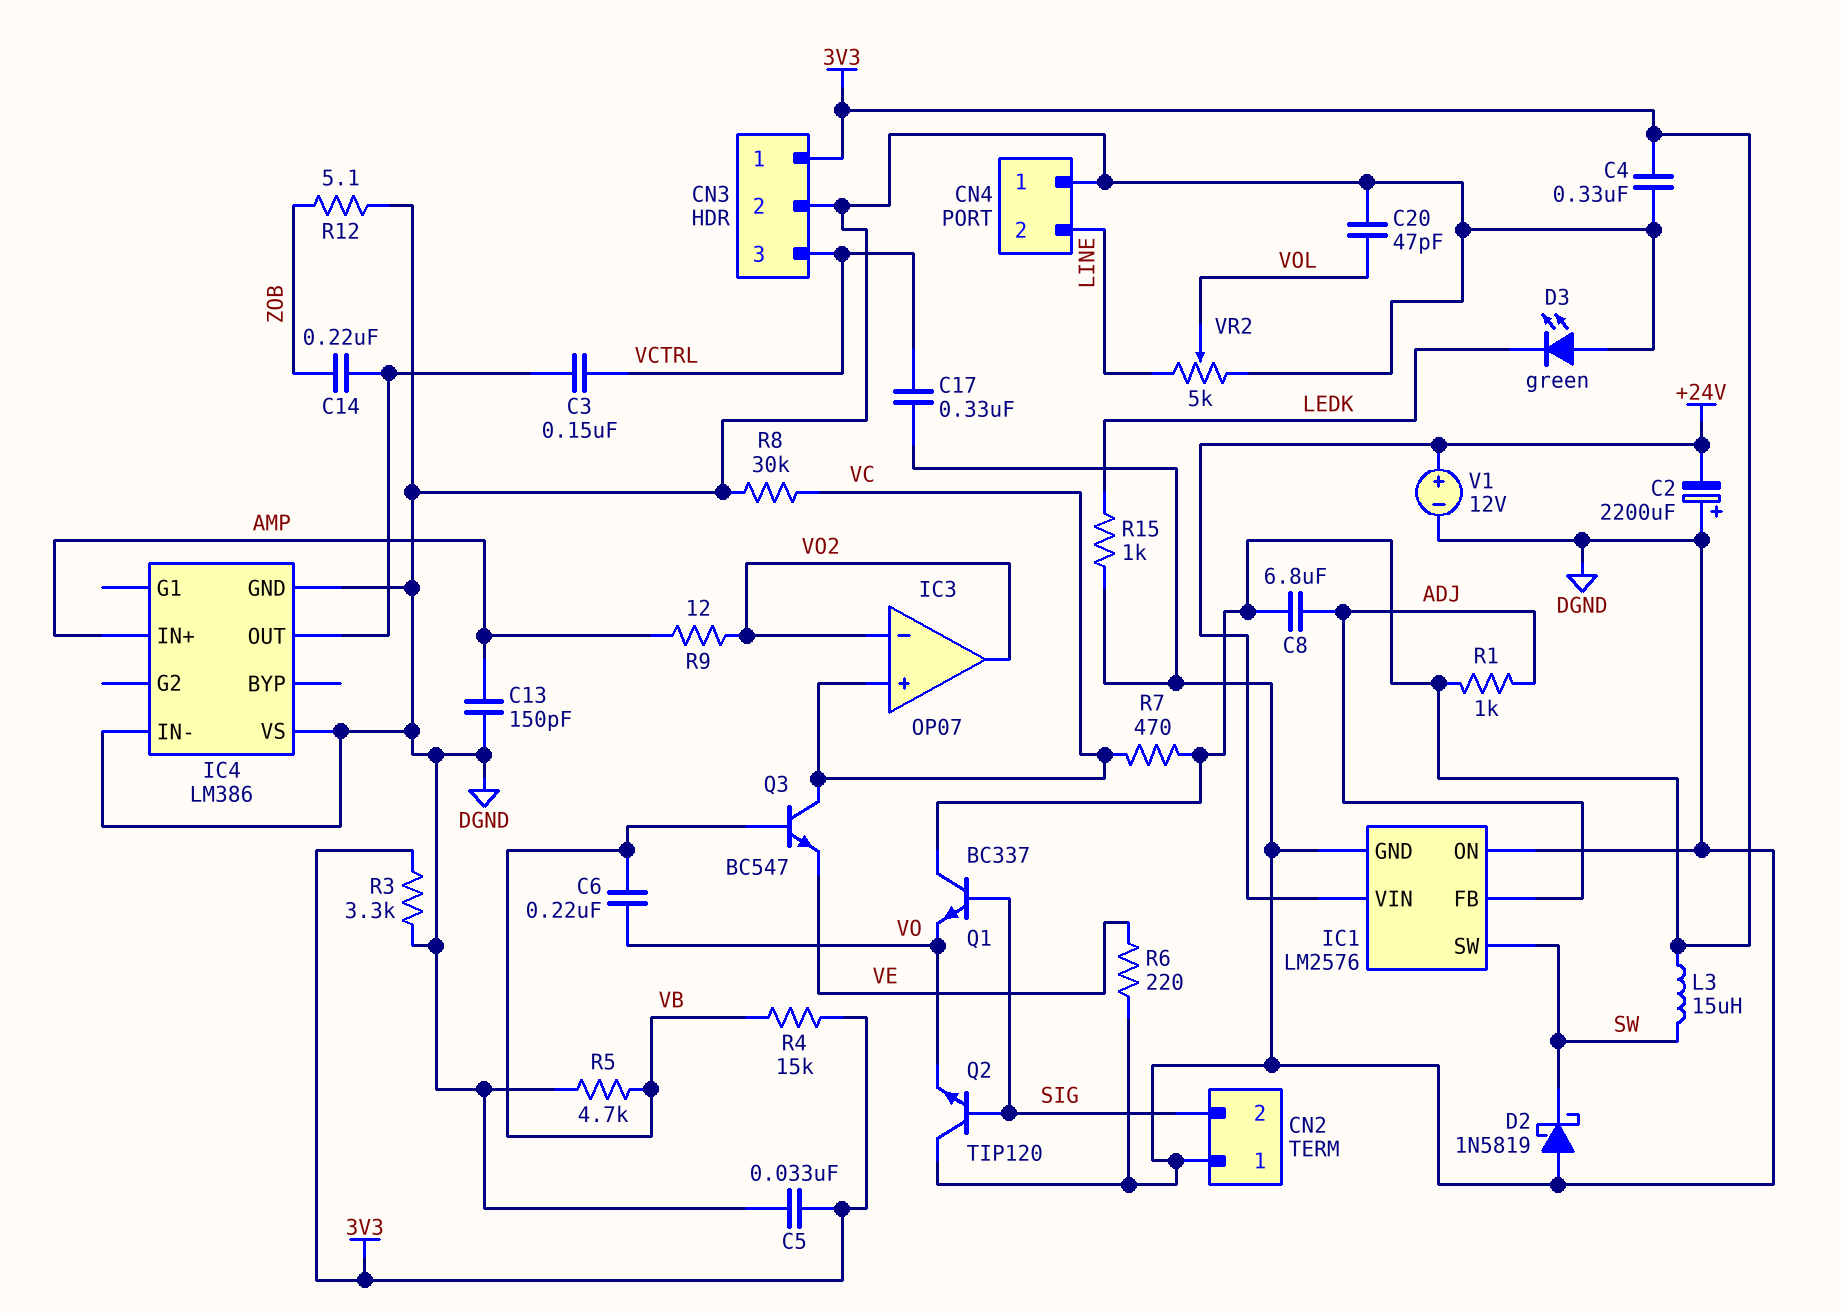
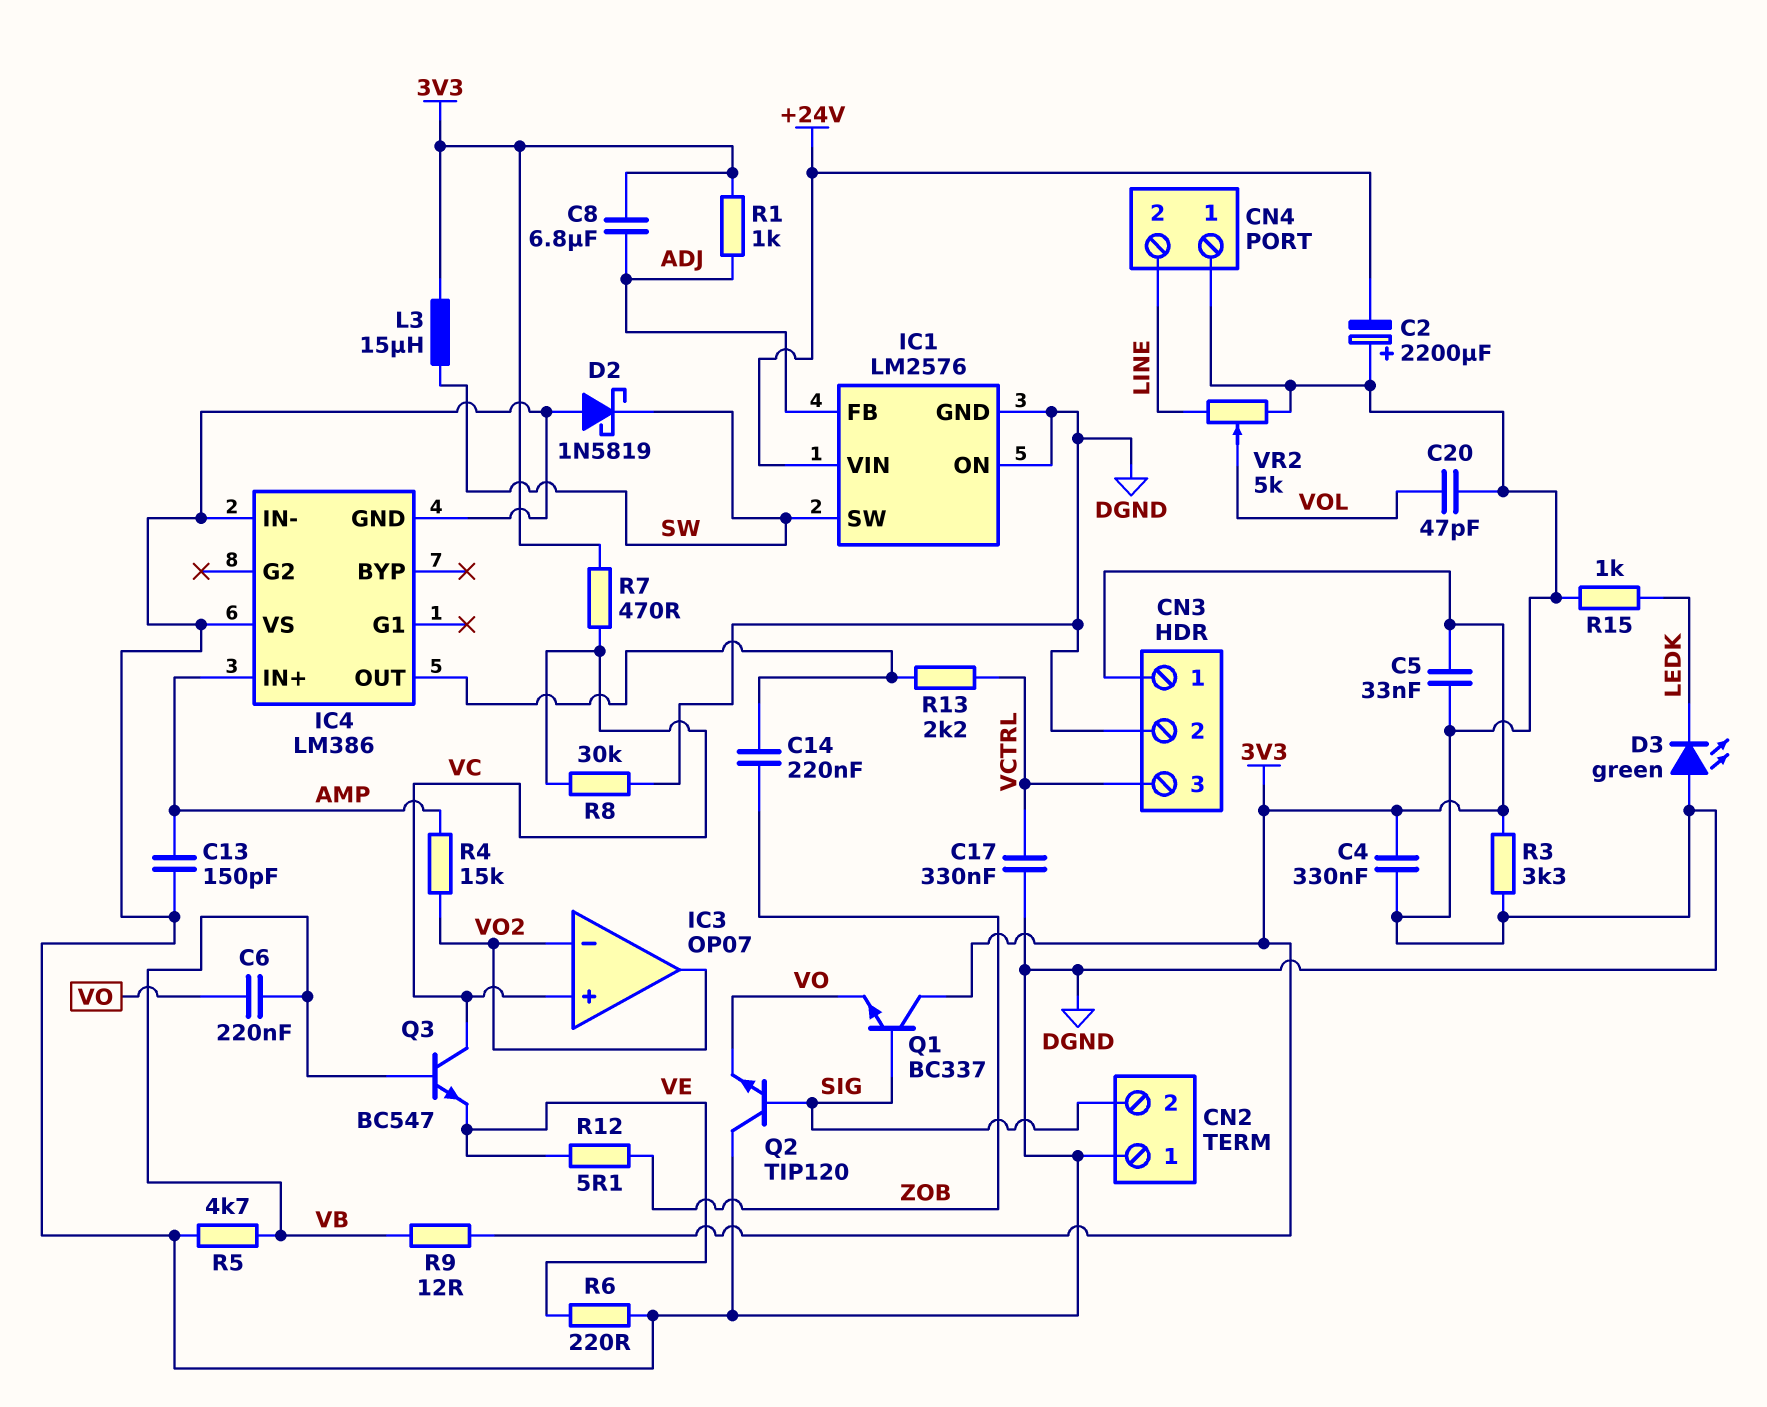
C3: 150nF (IC4/OUT, VCTRL) -> none
R4: 15k (3V3, VB) -> 15k (AMP, VO2)
R9: 12 (AMP, VO2) -> 12 (3V3, VB)
R12: 5.1 (DGND, ZOB) -> 5.1 (VE, ZOB)
R13: none -> 2.2k (IC4/OUT, VCTRL)
V1: 12V (plus +24V, minus DGND) -> none

